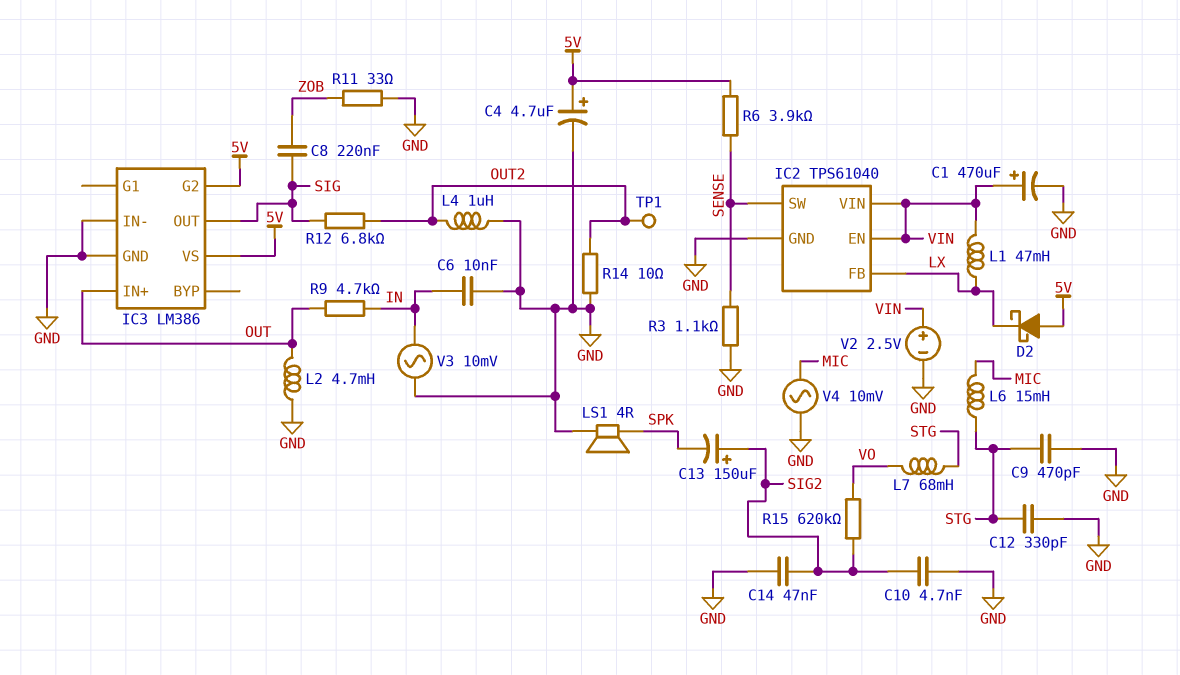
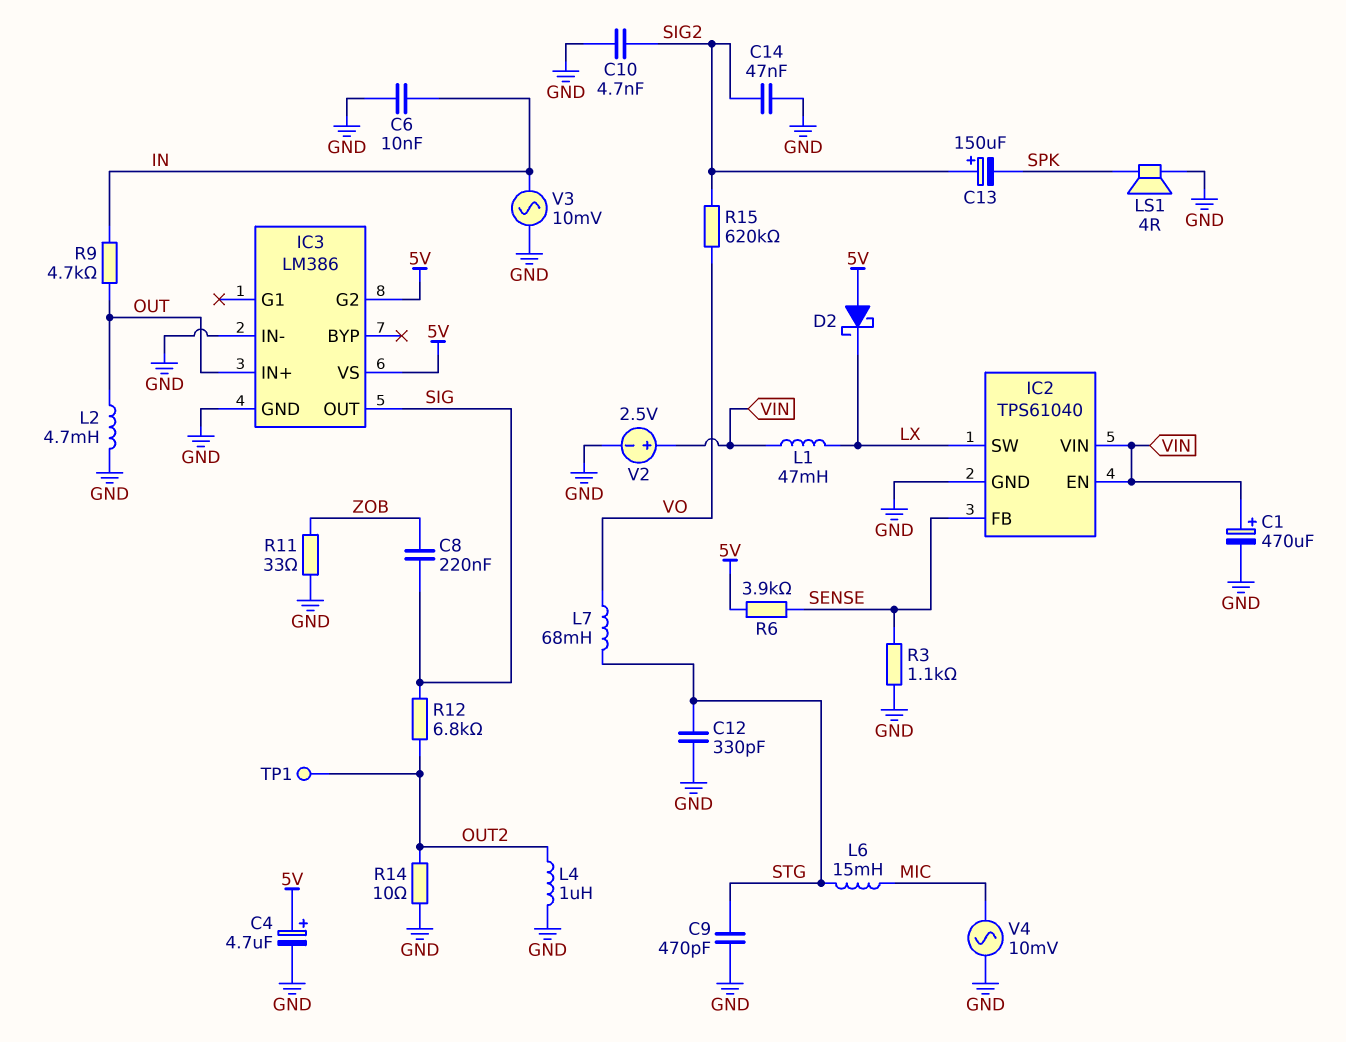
IC2 pin FB: LX -> SENSE
IC2 pin SW: SENSE -> LX

